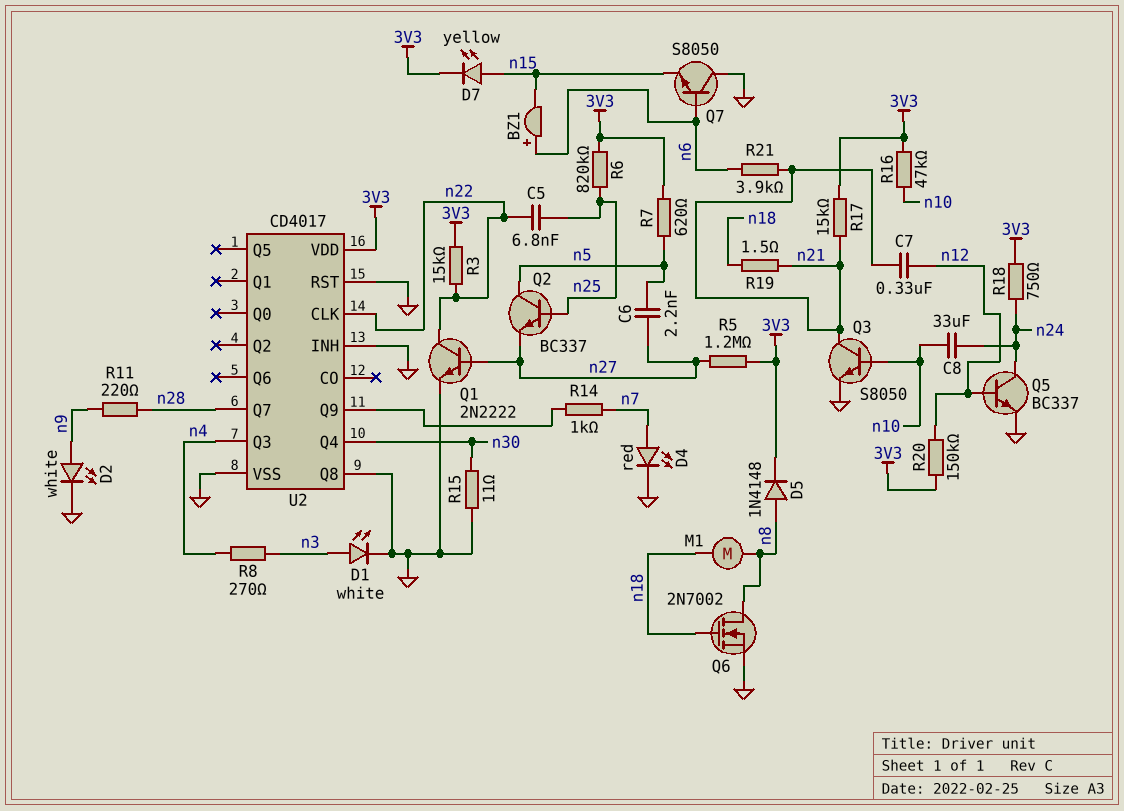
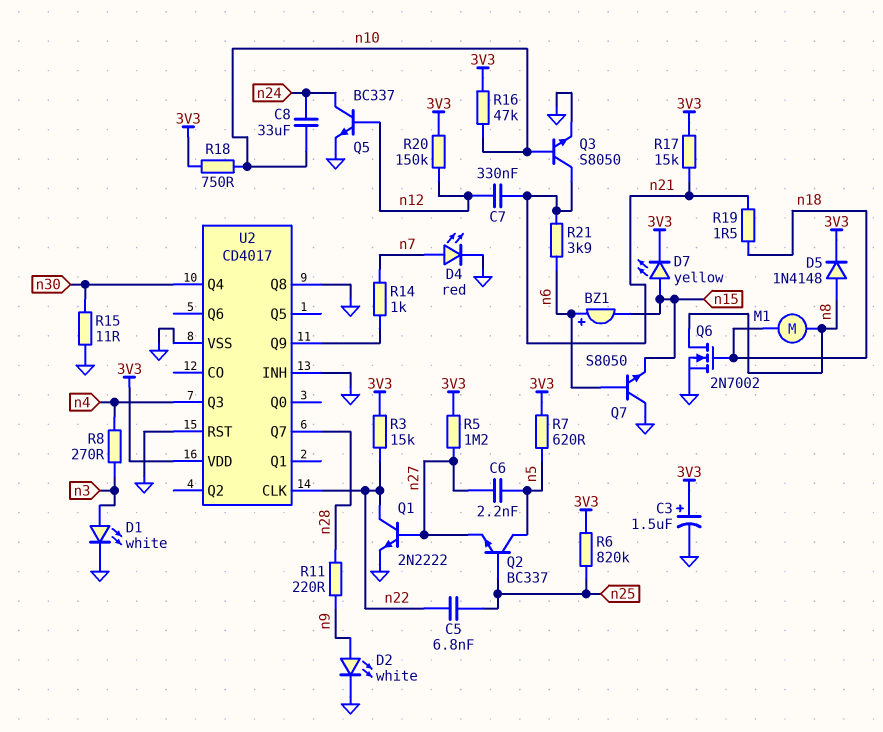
C3: none -> 1.5uF (plus 3V3, minus GND)
R18: 750 (3V3, n24) -> 750 (3V3, n10)

